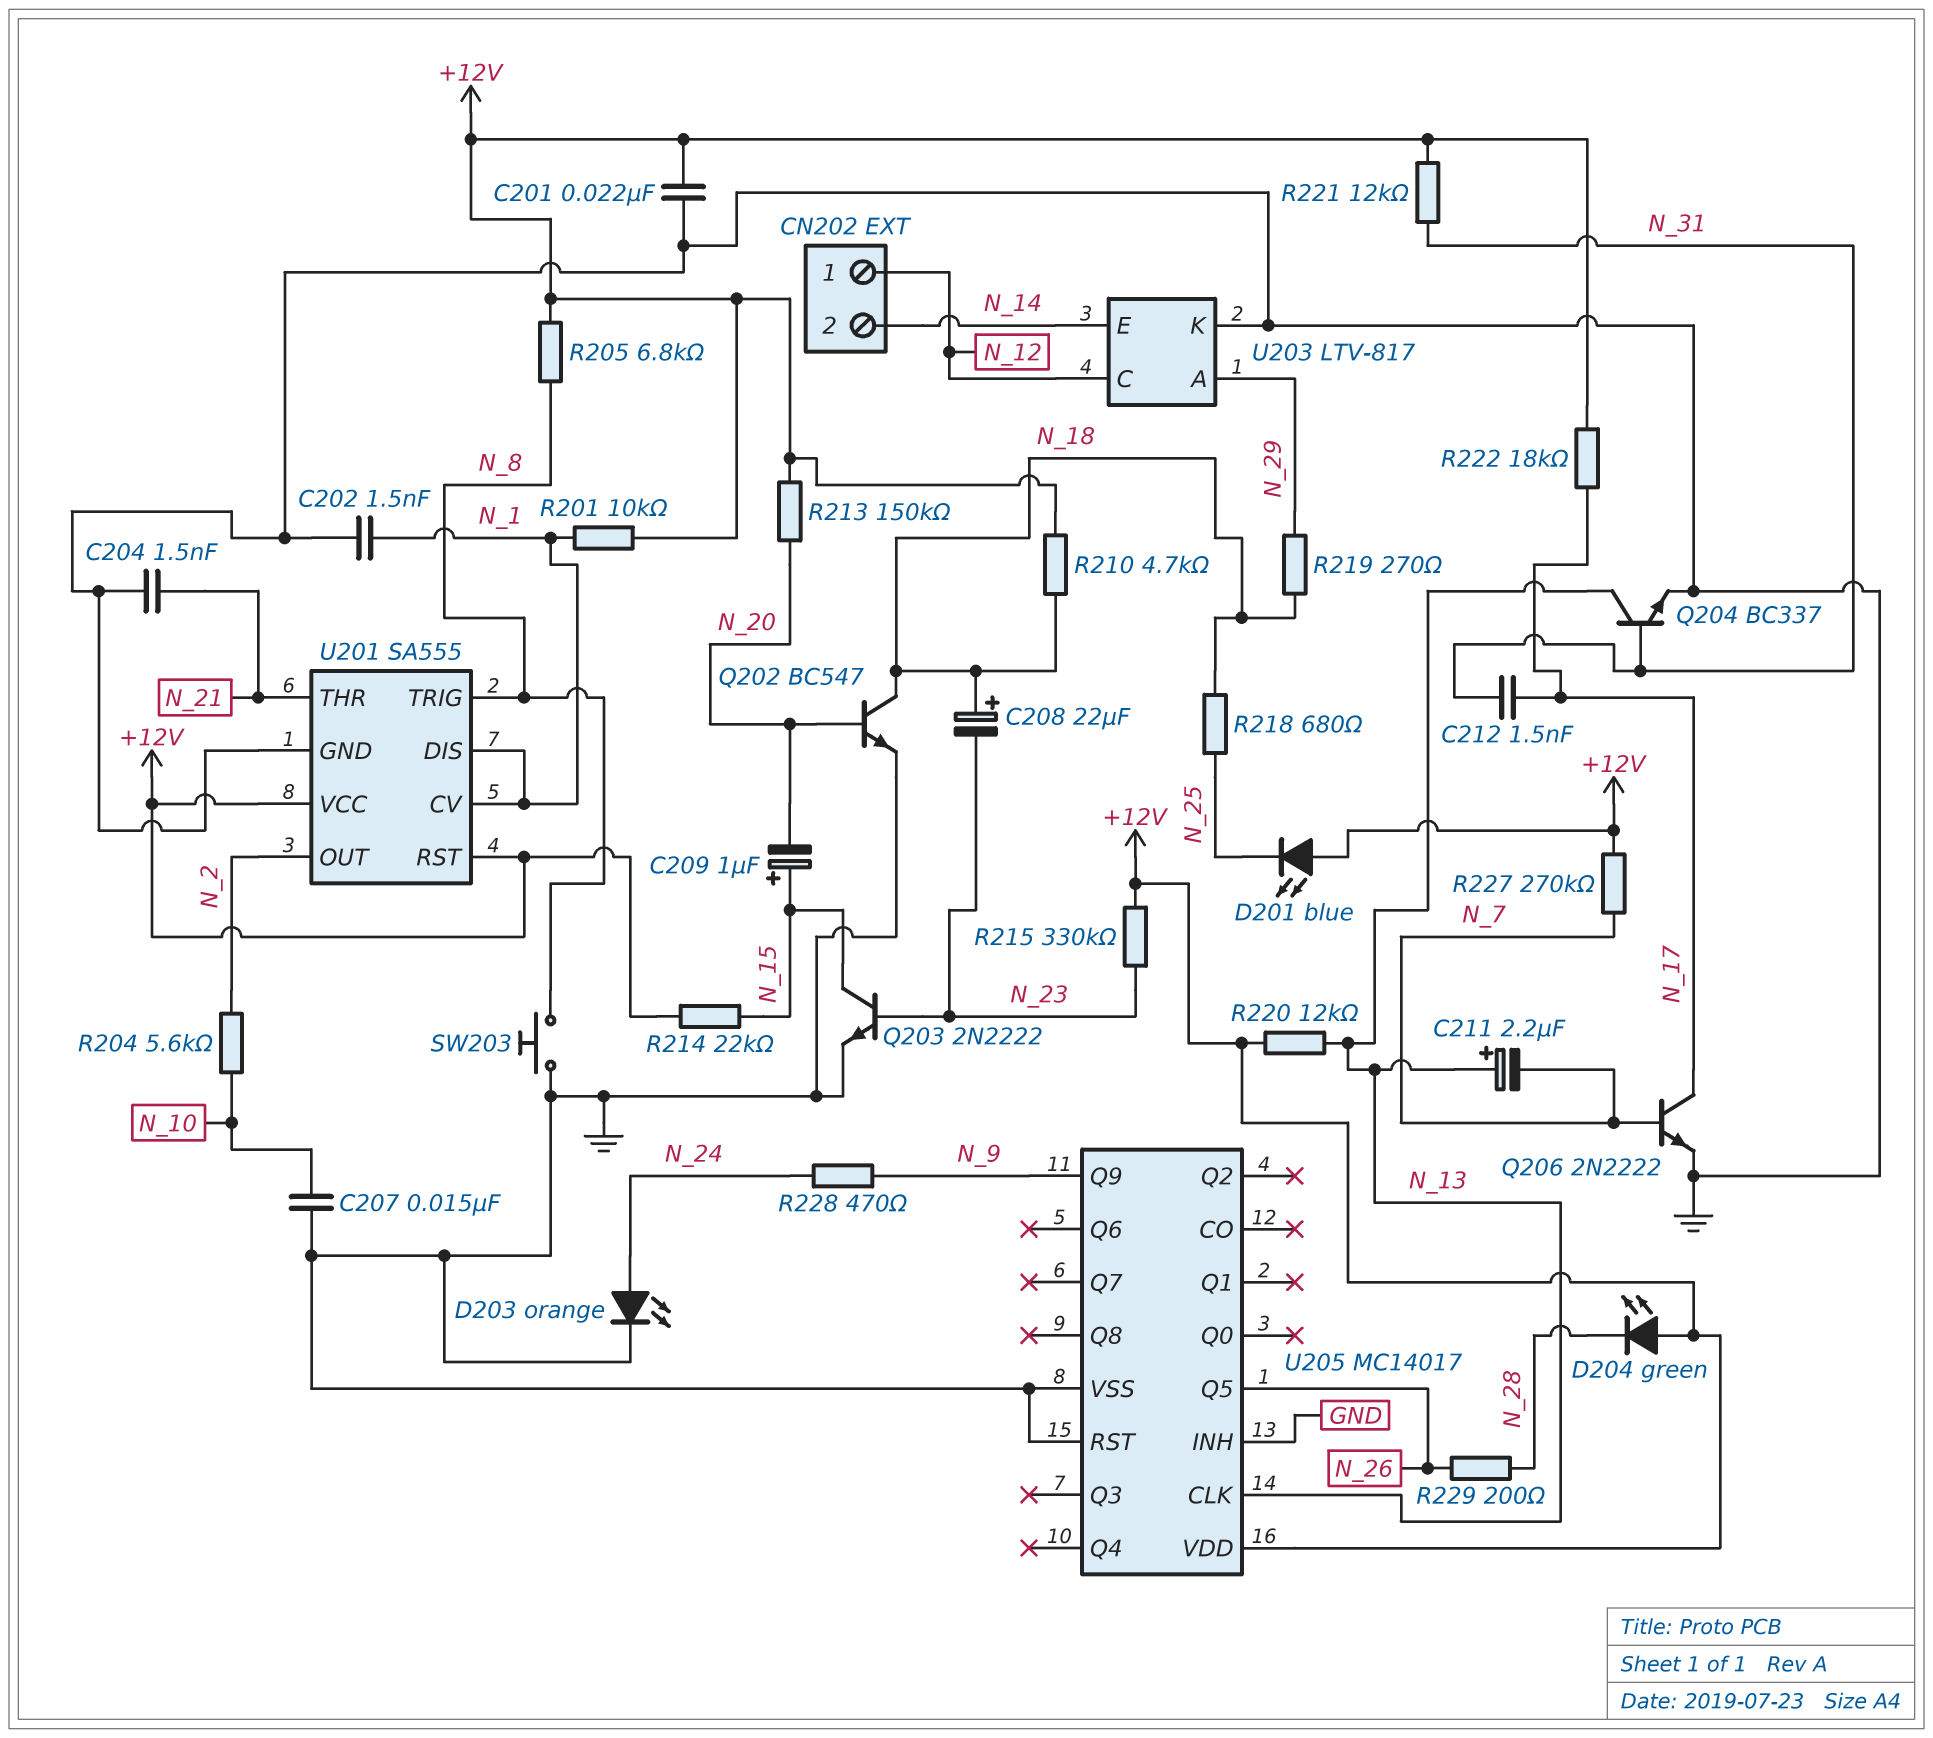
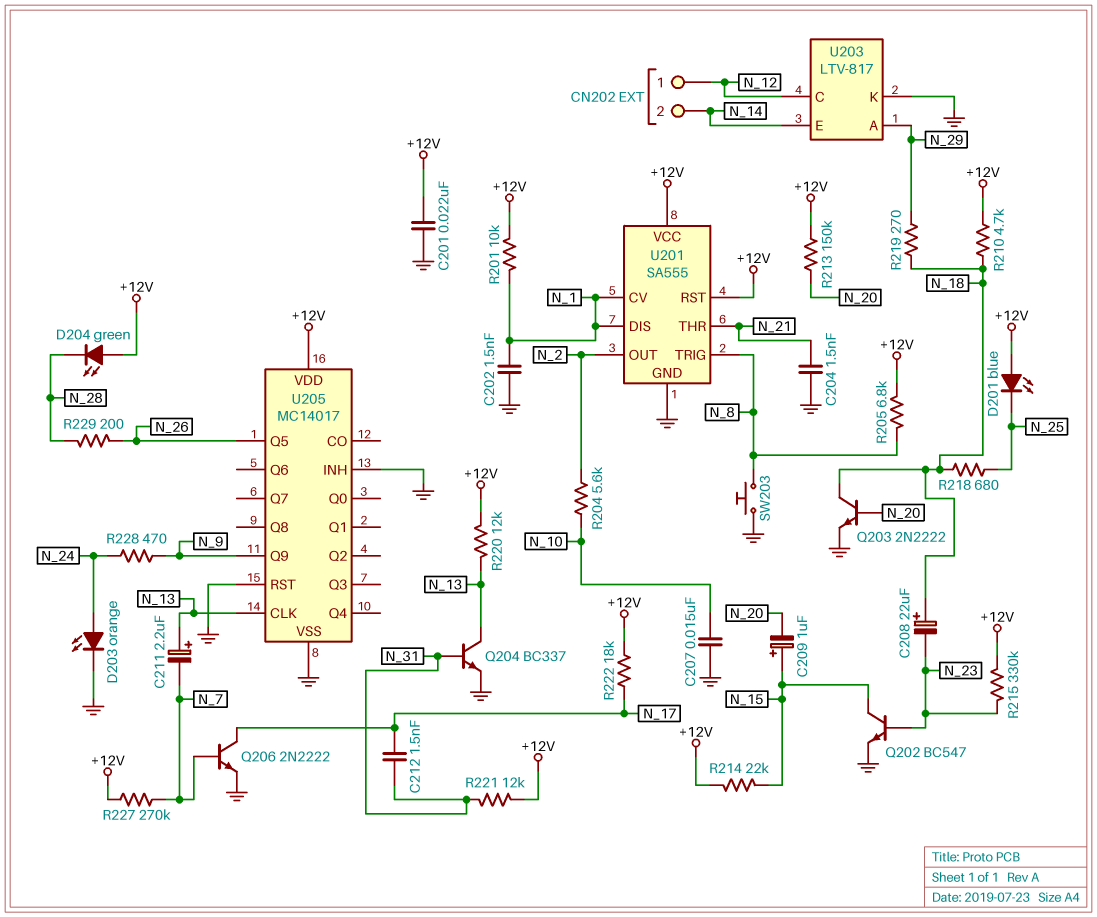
Q202: NPN BC547 (B N_20, C N_18, E GND) -> NPN BC547 (B N_23, C N_15, E GND)
Q203: NPN 2N2222 (B N_23, C N_15, E GND) -> NPN 2N2222 (B N_20, C N_18, E GND)

